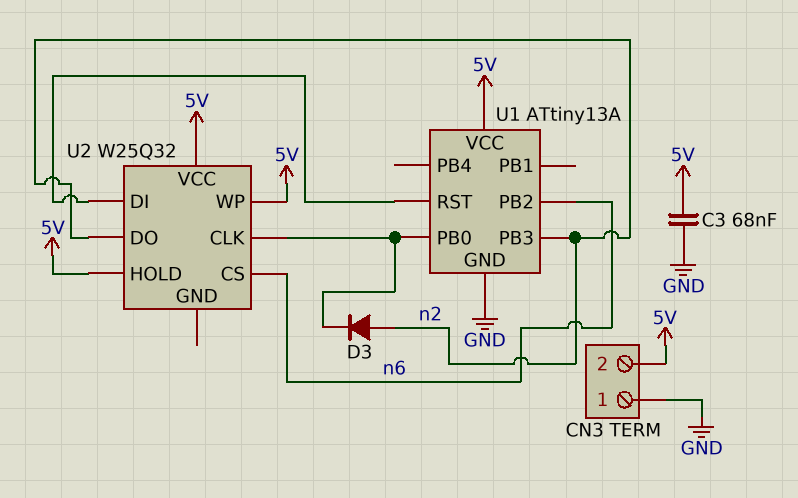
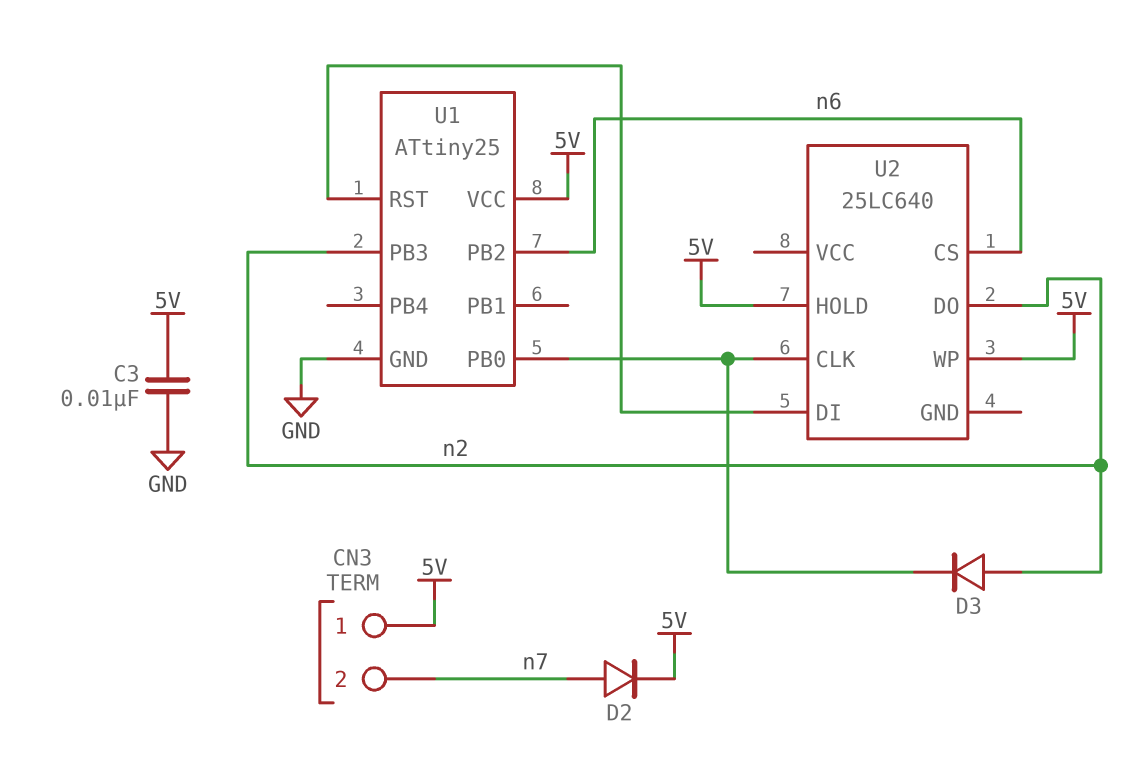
C3: 68nF (5V, GND) -> 10nF (5V, GND)
CN3 pin 1: GND -> 5V
CN3 pin 2: 5V -> n7
D2: none -> diode (A n7, K 5V)
U1: ATtiny13A -> ATtiny25
U2: W25Q32 -> 25LC640
U2 pin VCC: 5V -> none

